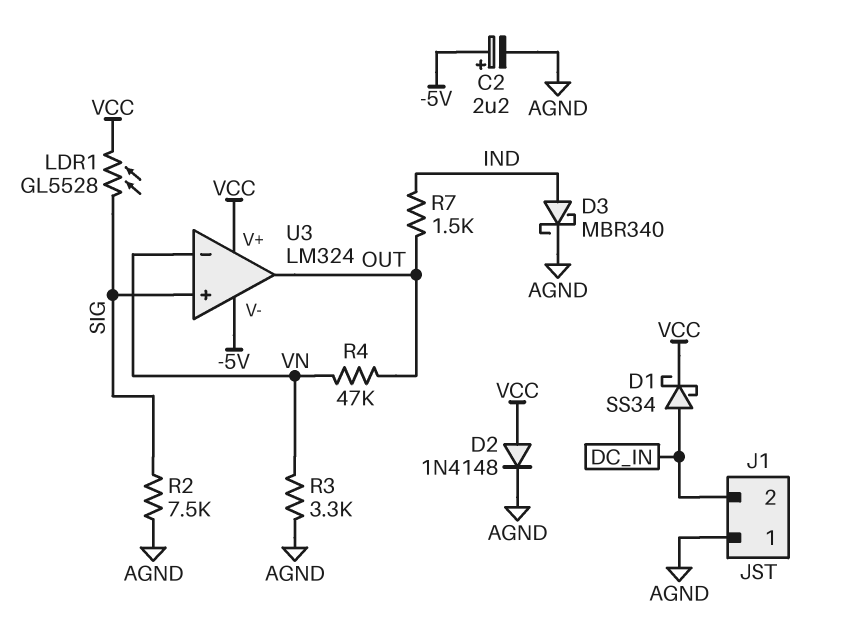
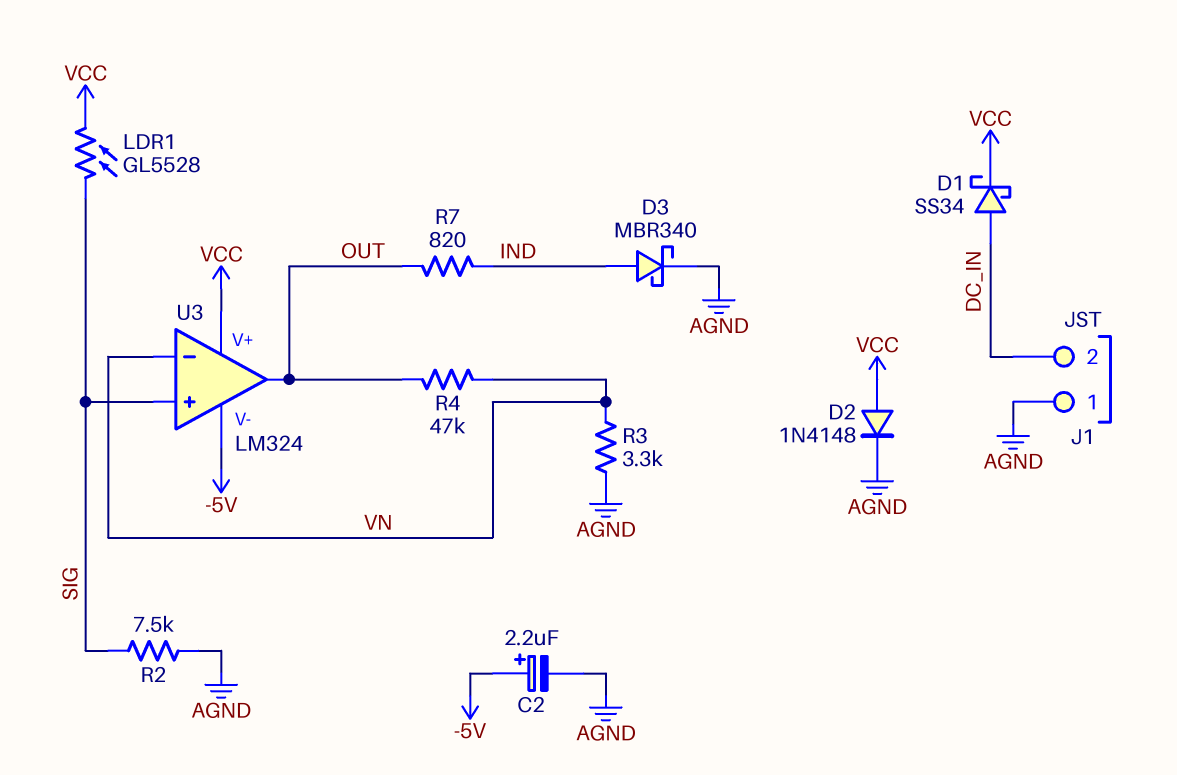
R7: 1.5k (IND, OUT) -> 820 (IND, OUT)

